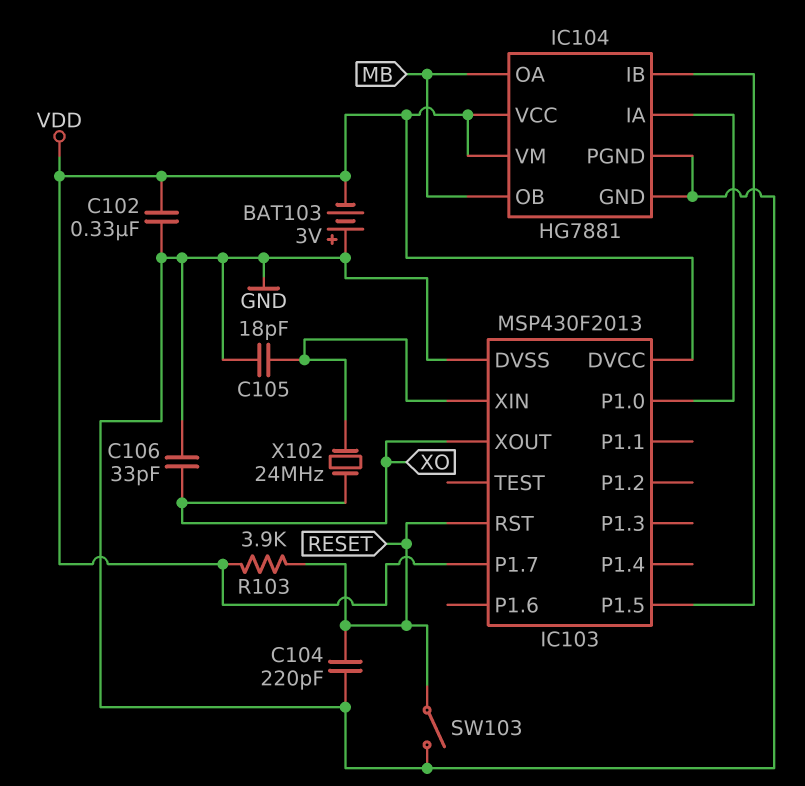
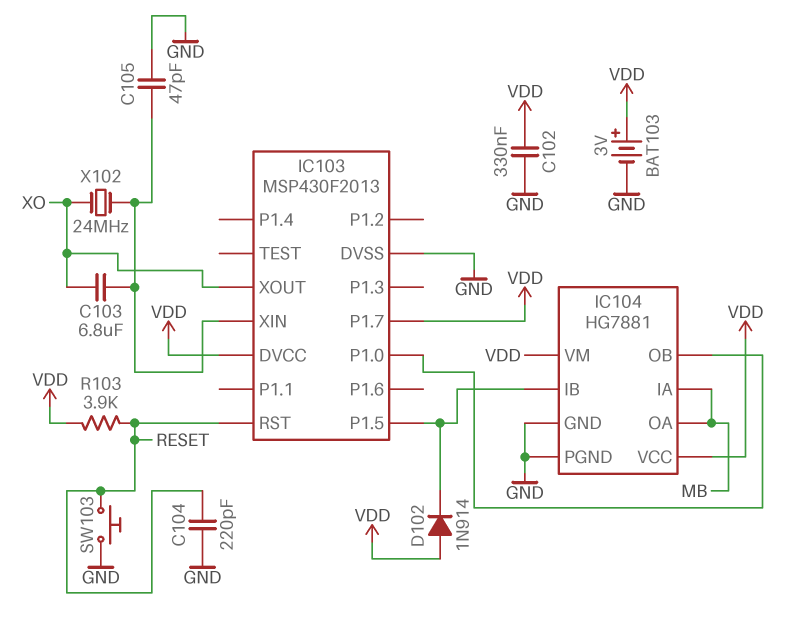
BAT103: 3V (plus GND, minus VDD) -> 3V (plus VDD, minus GND)
C103: none -> 6.8uF (IC103/XIN, XO)
C105: 18pF (GND, IC103/XIN) -> 47pF (GND, IC103/XIN)
C106: 33pF (GND, XO) -> none
D102: none -> diode 1N914 (A VDD, K IC103/P1.5)
IC104 pin IA: IC103/P1.0 -> MB
IC104 pin OB: MB -> IC103/P1.0
SW103: switch (GND, RESET) -> button (GND, RESET)

